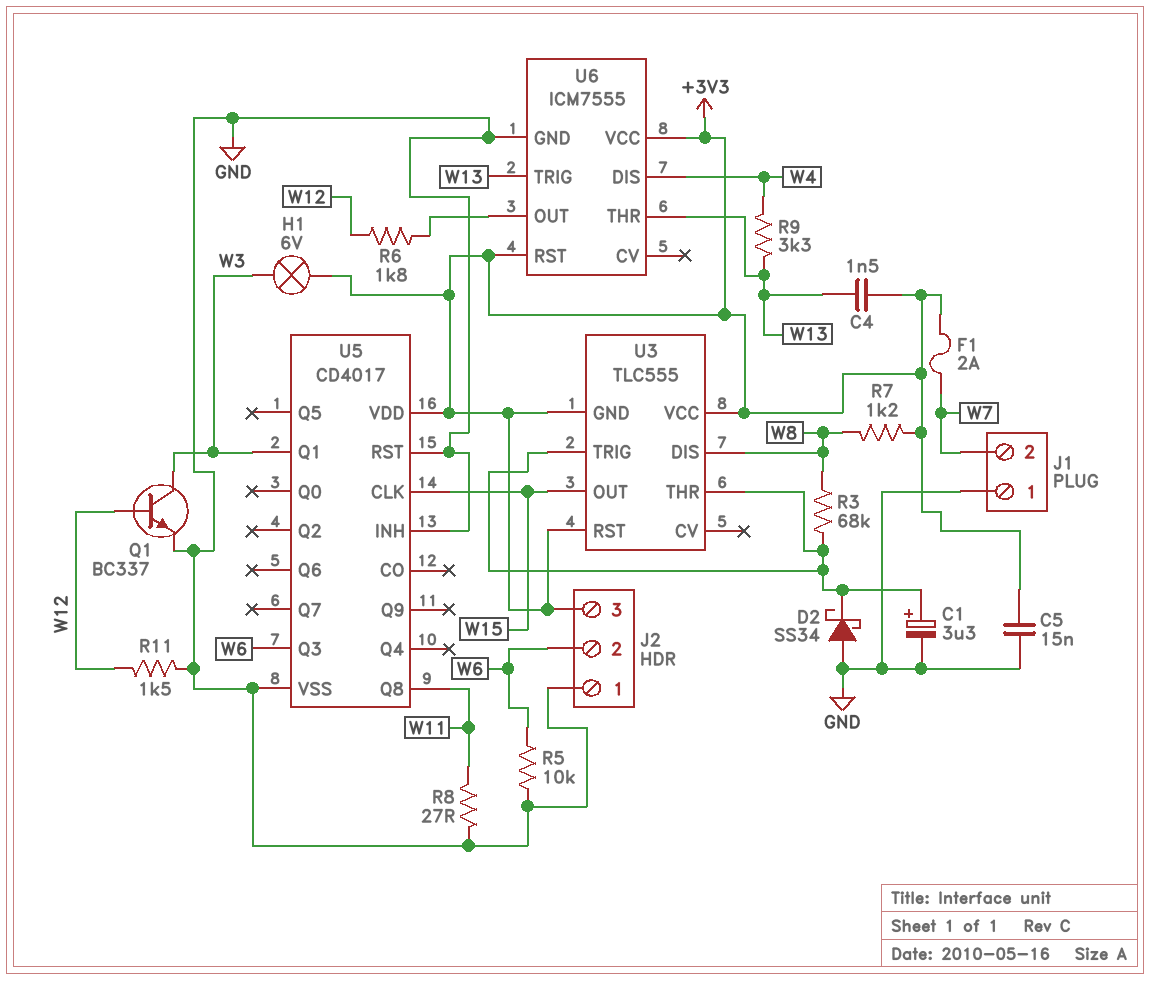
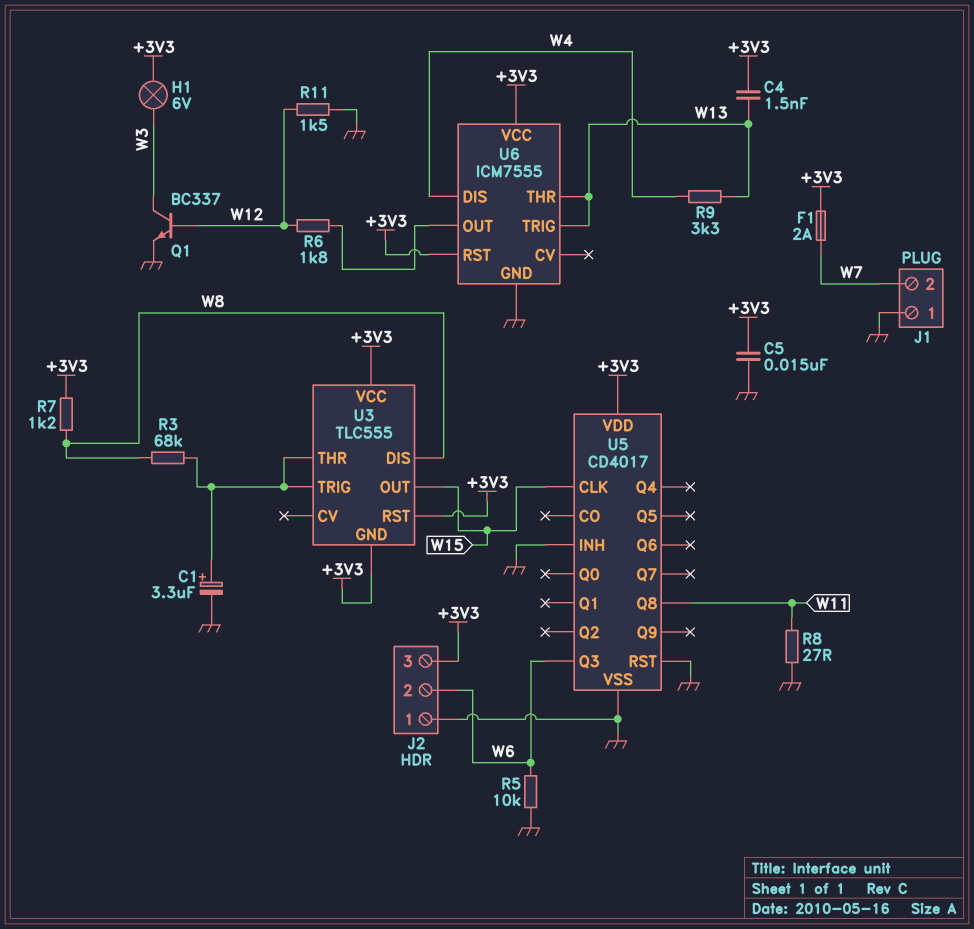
D2: schottky SS34 (A GND, K U3/THR) -> none
U5 pin Q1: W3 -> none

